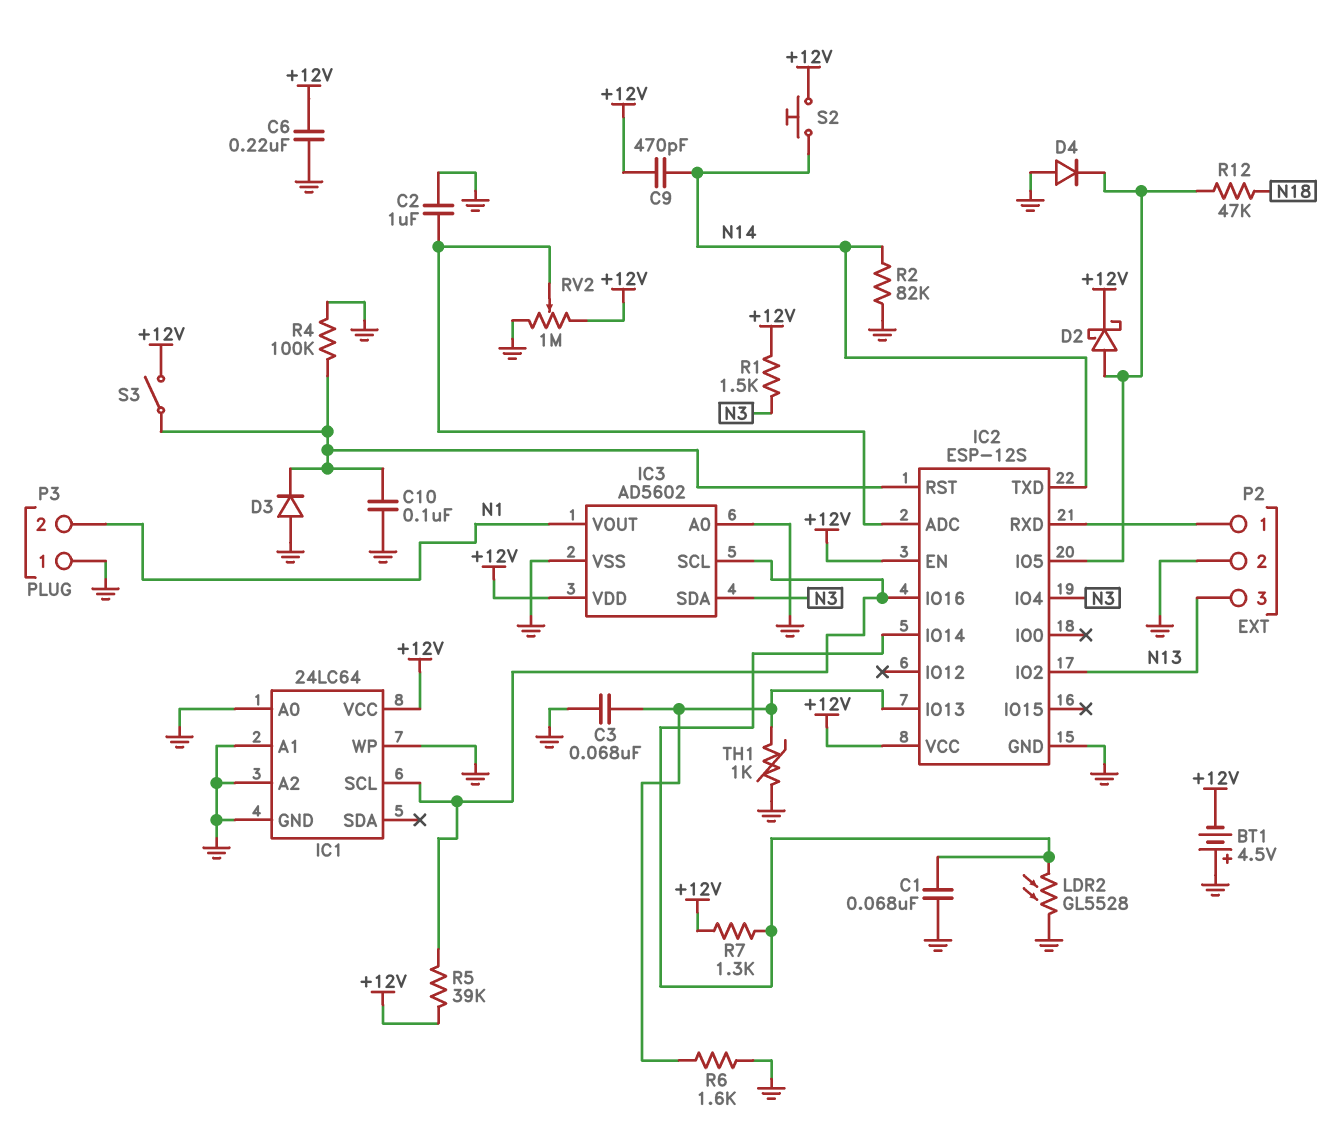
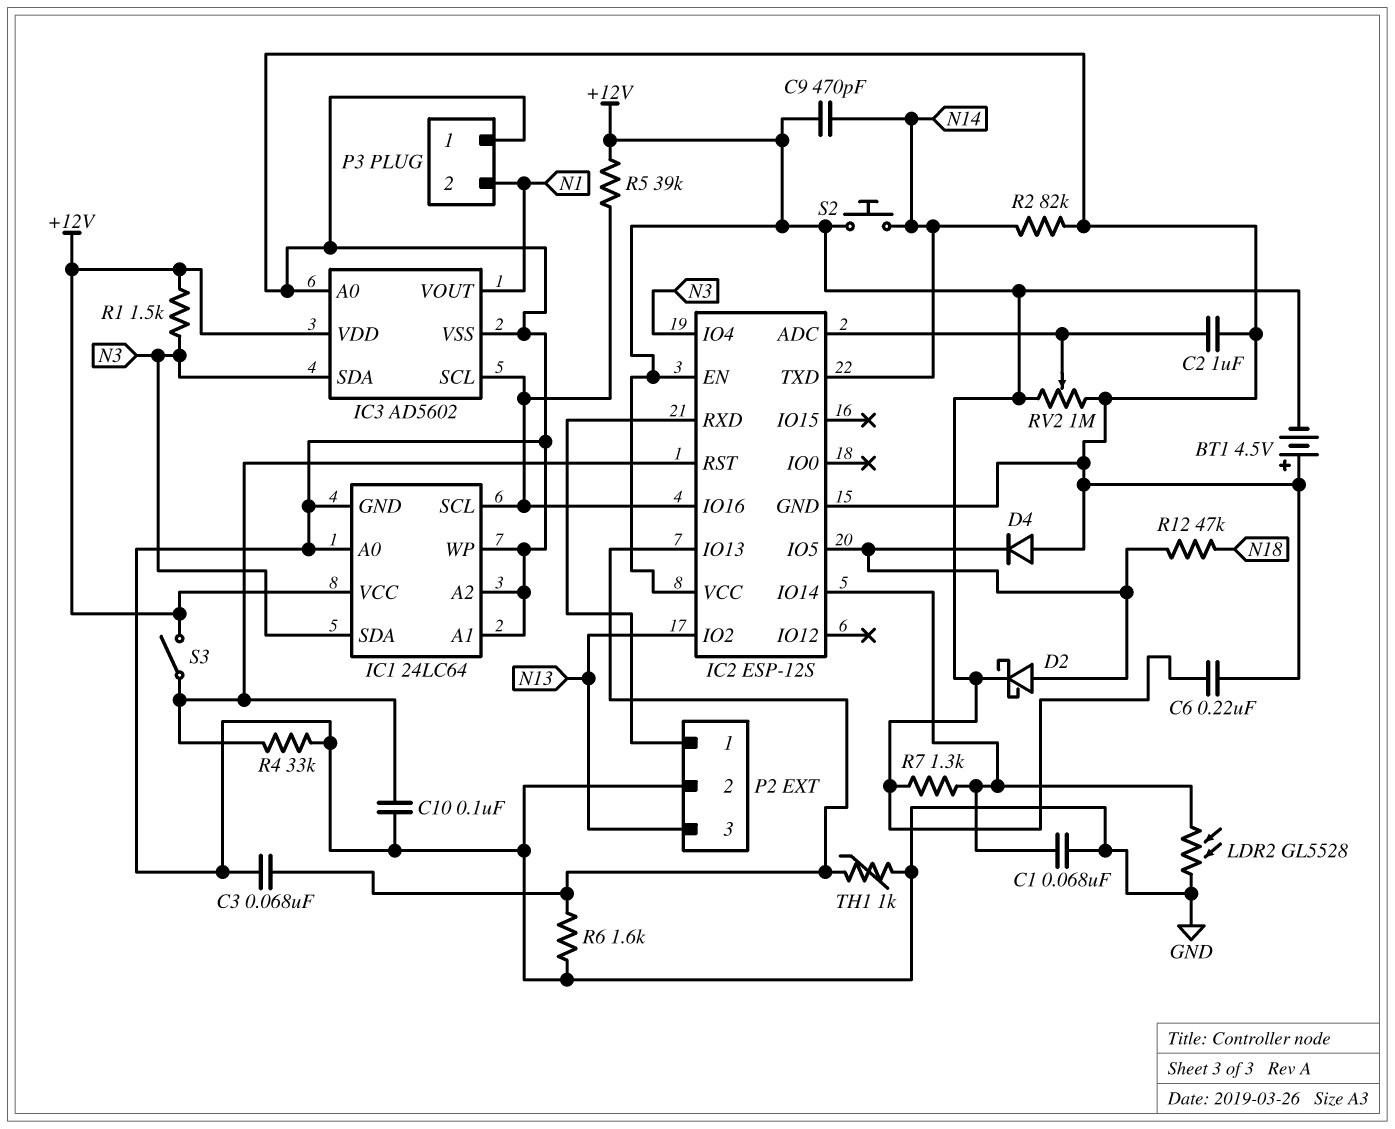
D3: diode (A GND, K IC2/RST) -> none
IC1 pin SDA: none -> N3
R4: 100k (GND, IC2/RST) -> 33k (GND, IC2/RST)

